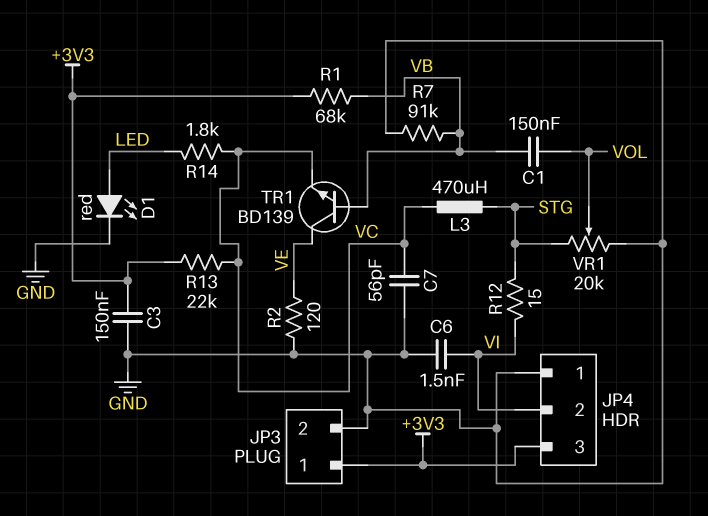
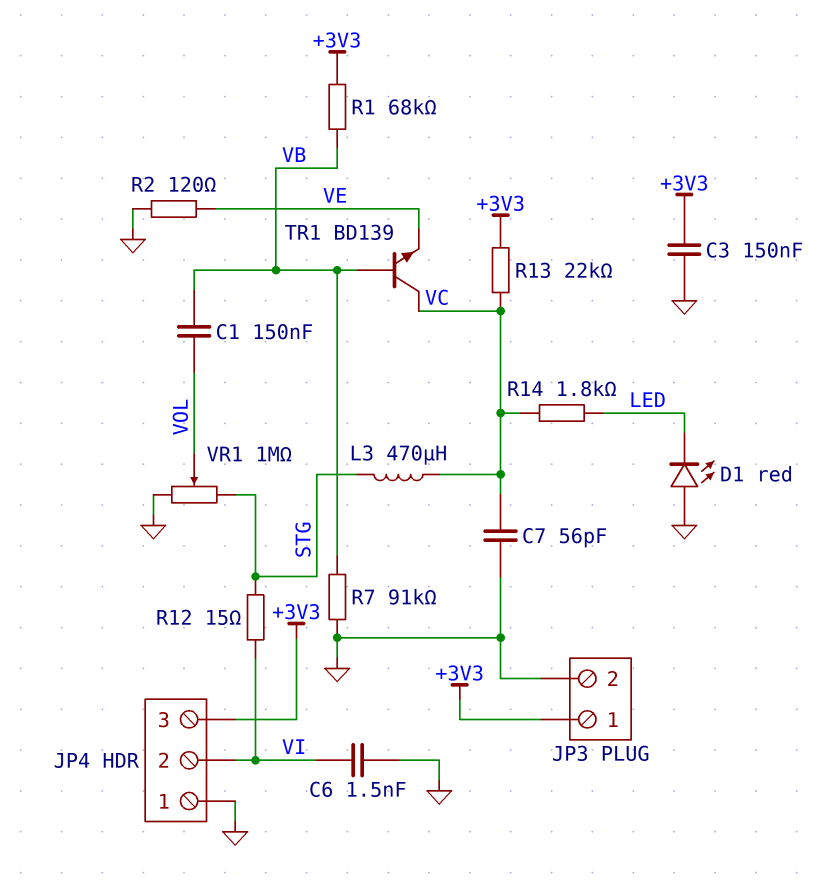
D1: LED red (A LED, K GND) -> LED red (A GND, K LED)
TR1: NPN BD139 (B VB, C VE, E VC) -> NPN BD139 (B VB, C VC, E VE)
VR1: 20k (GND, STG, wiper VOL) -> 1M (GND, STG, wiper VOL)

